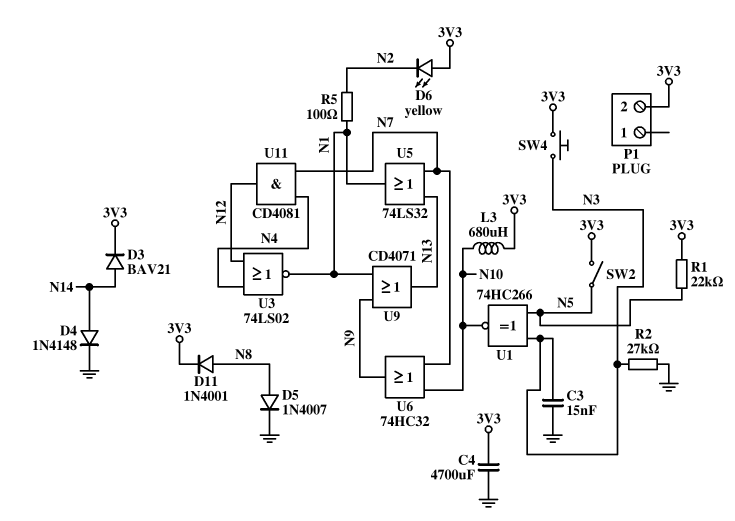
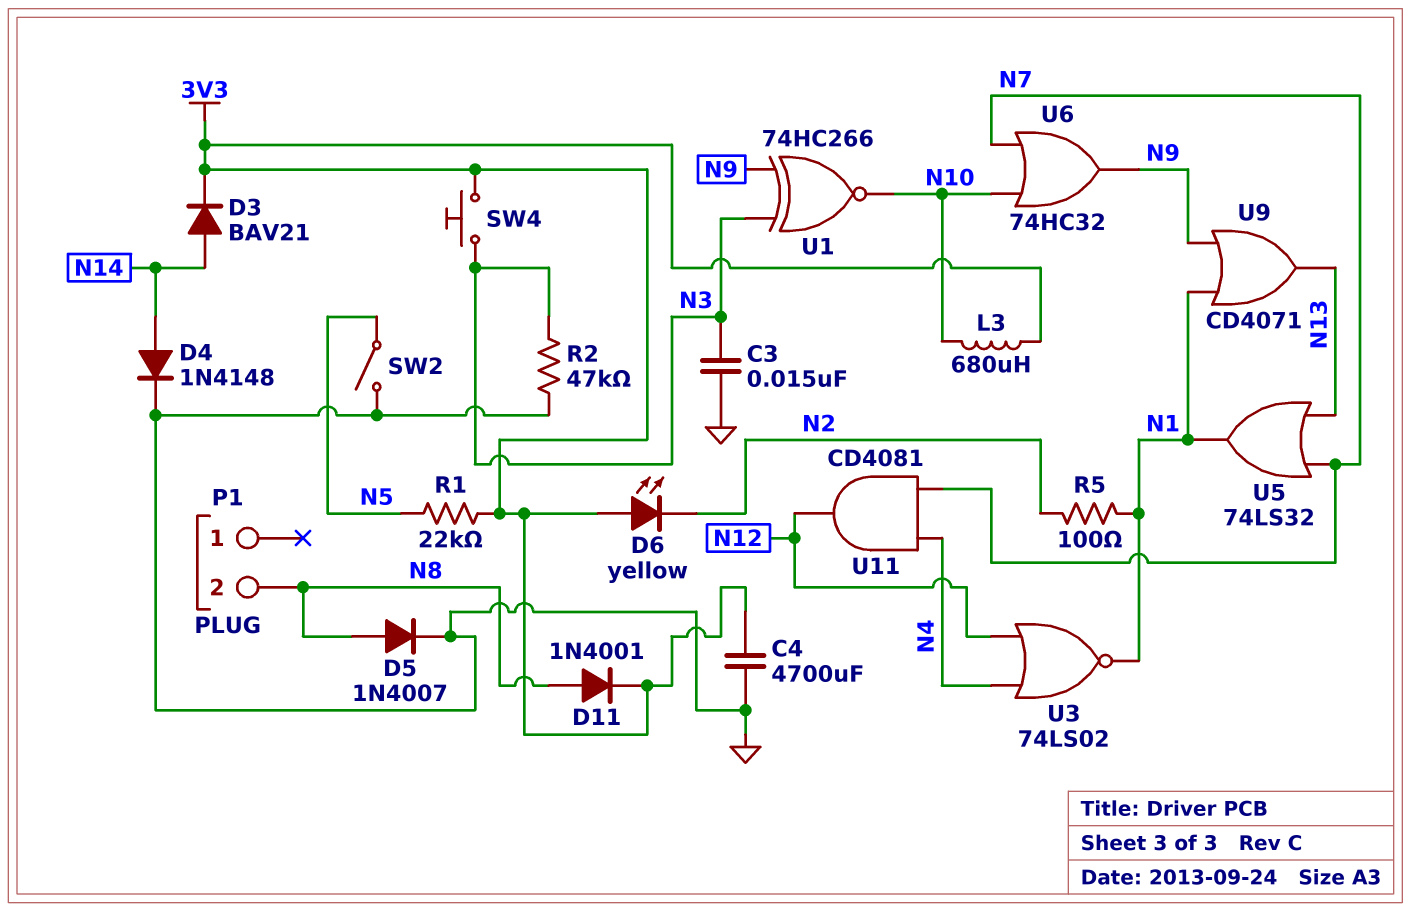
P1 pin 2: 3V3 -> N8
R2: 27k (GND, N3) -> 47k (GND, N3)
SW2: switch (3V3, N5) -> switch (GND, N5)
U1: XNOR 74HC266 (in N3, in N5, out N10) -> XNOR 74HC266 (in N3, in N9, out N10)

